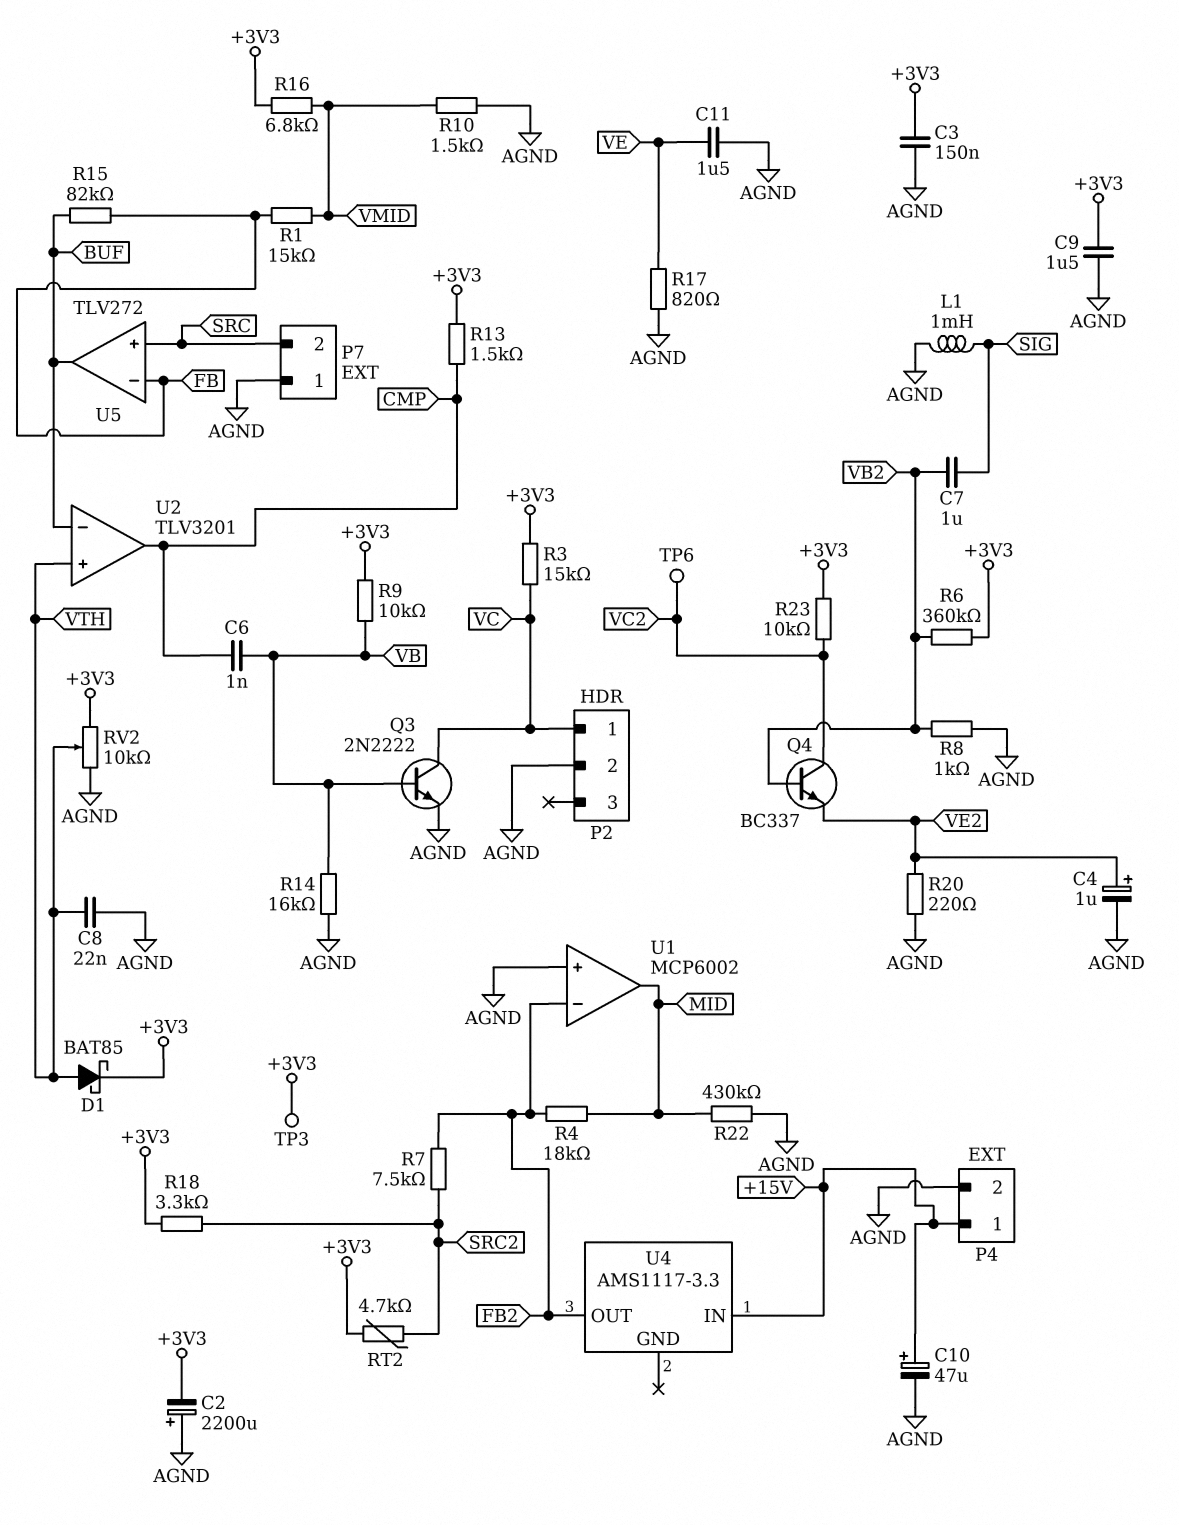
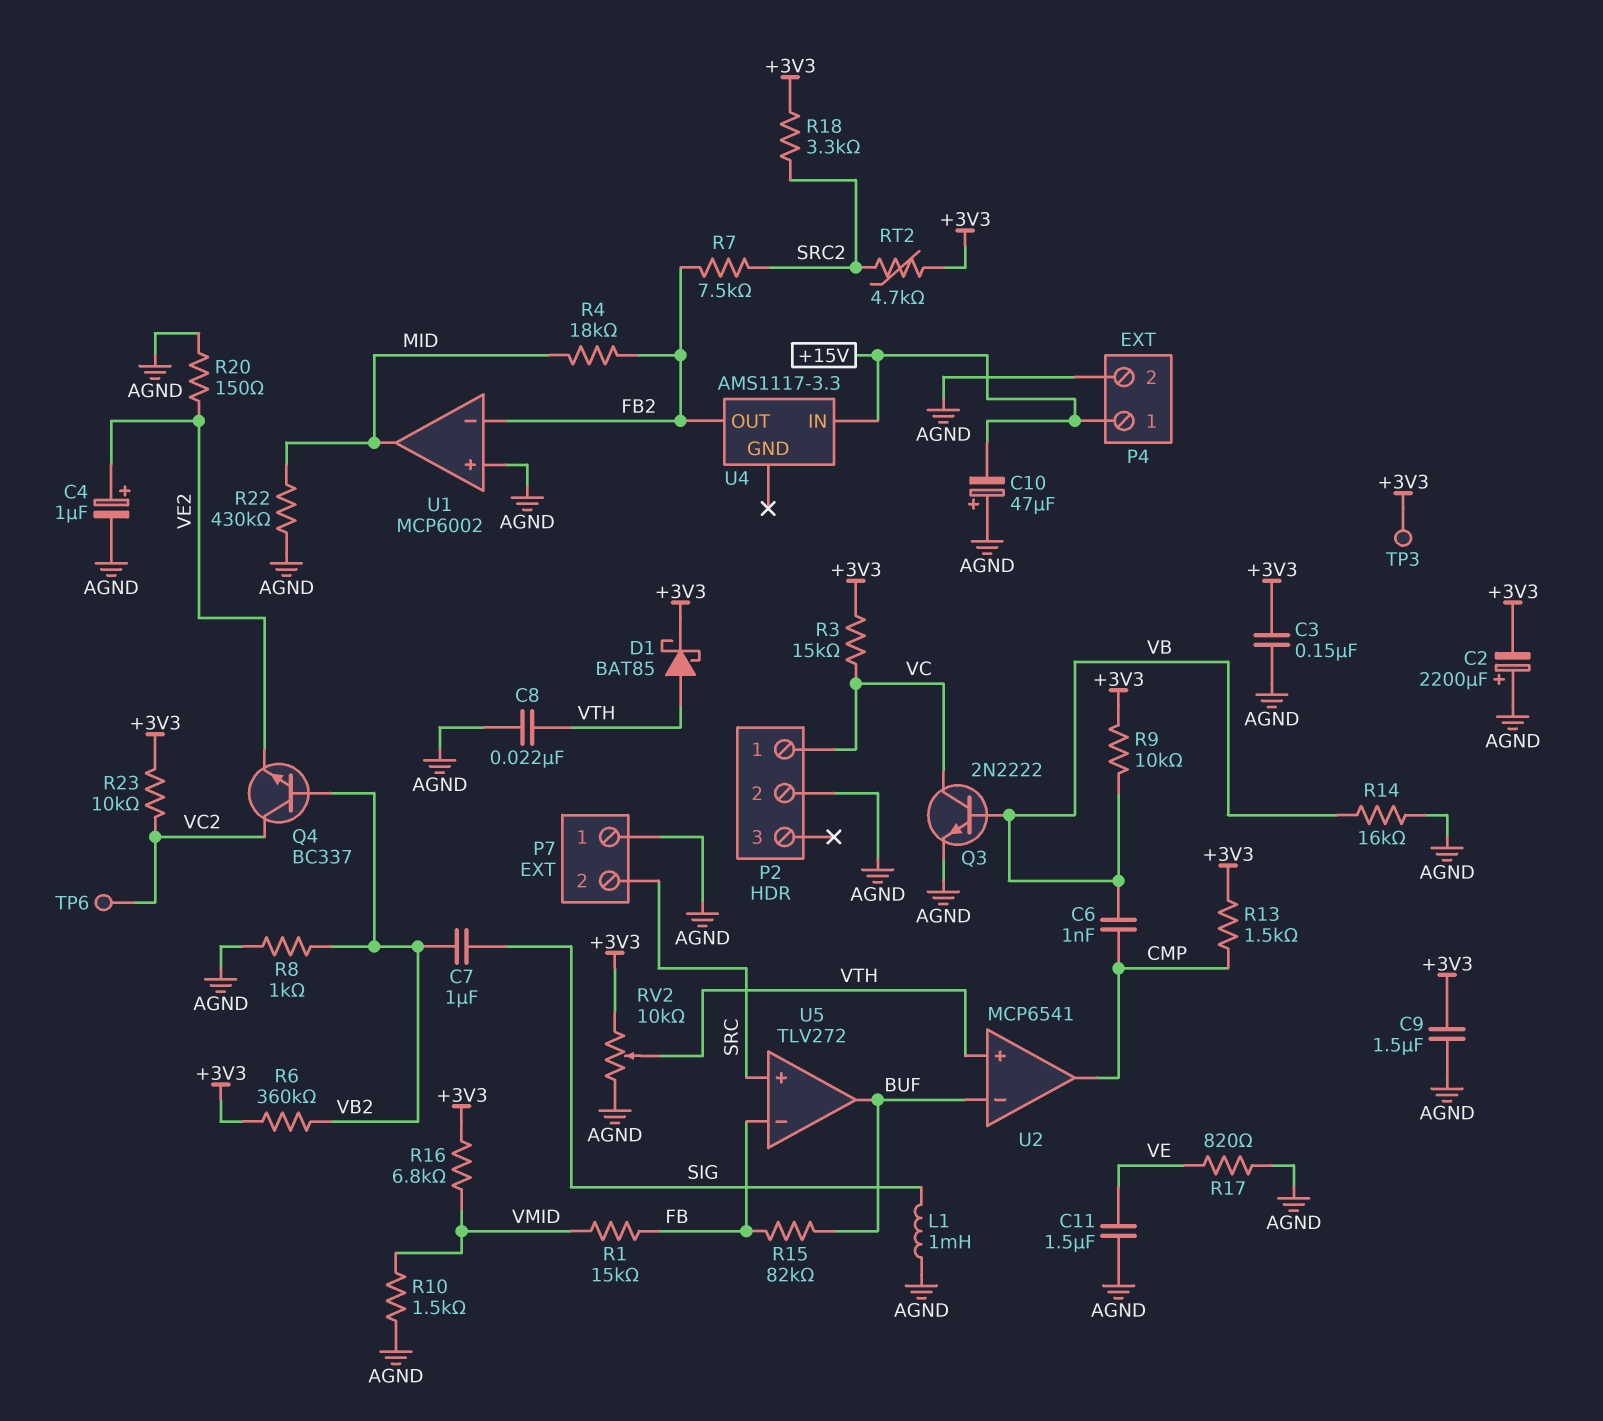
C10: 47uF (plus +15V, minus AGND) -> 47uF (plus AGND, minus +15V)
R20: 220 (AGND, VE2) -> 150 (AGND, VE2)
U2: TLV3201 -> MCP6541

